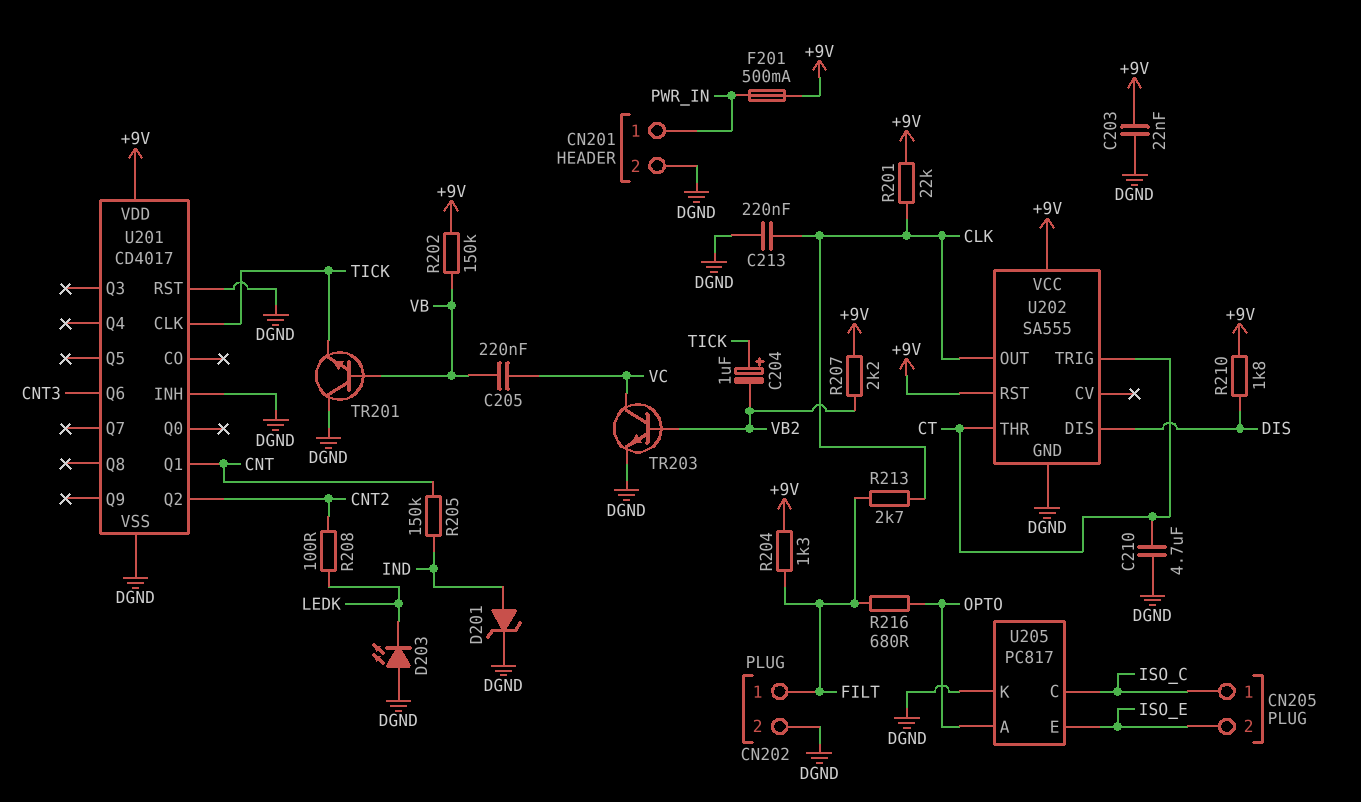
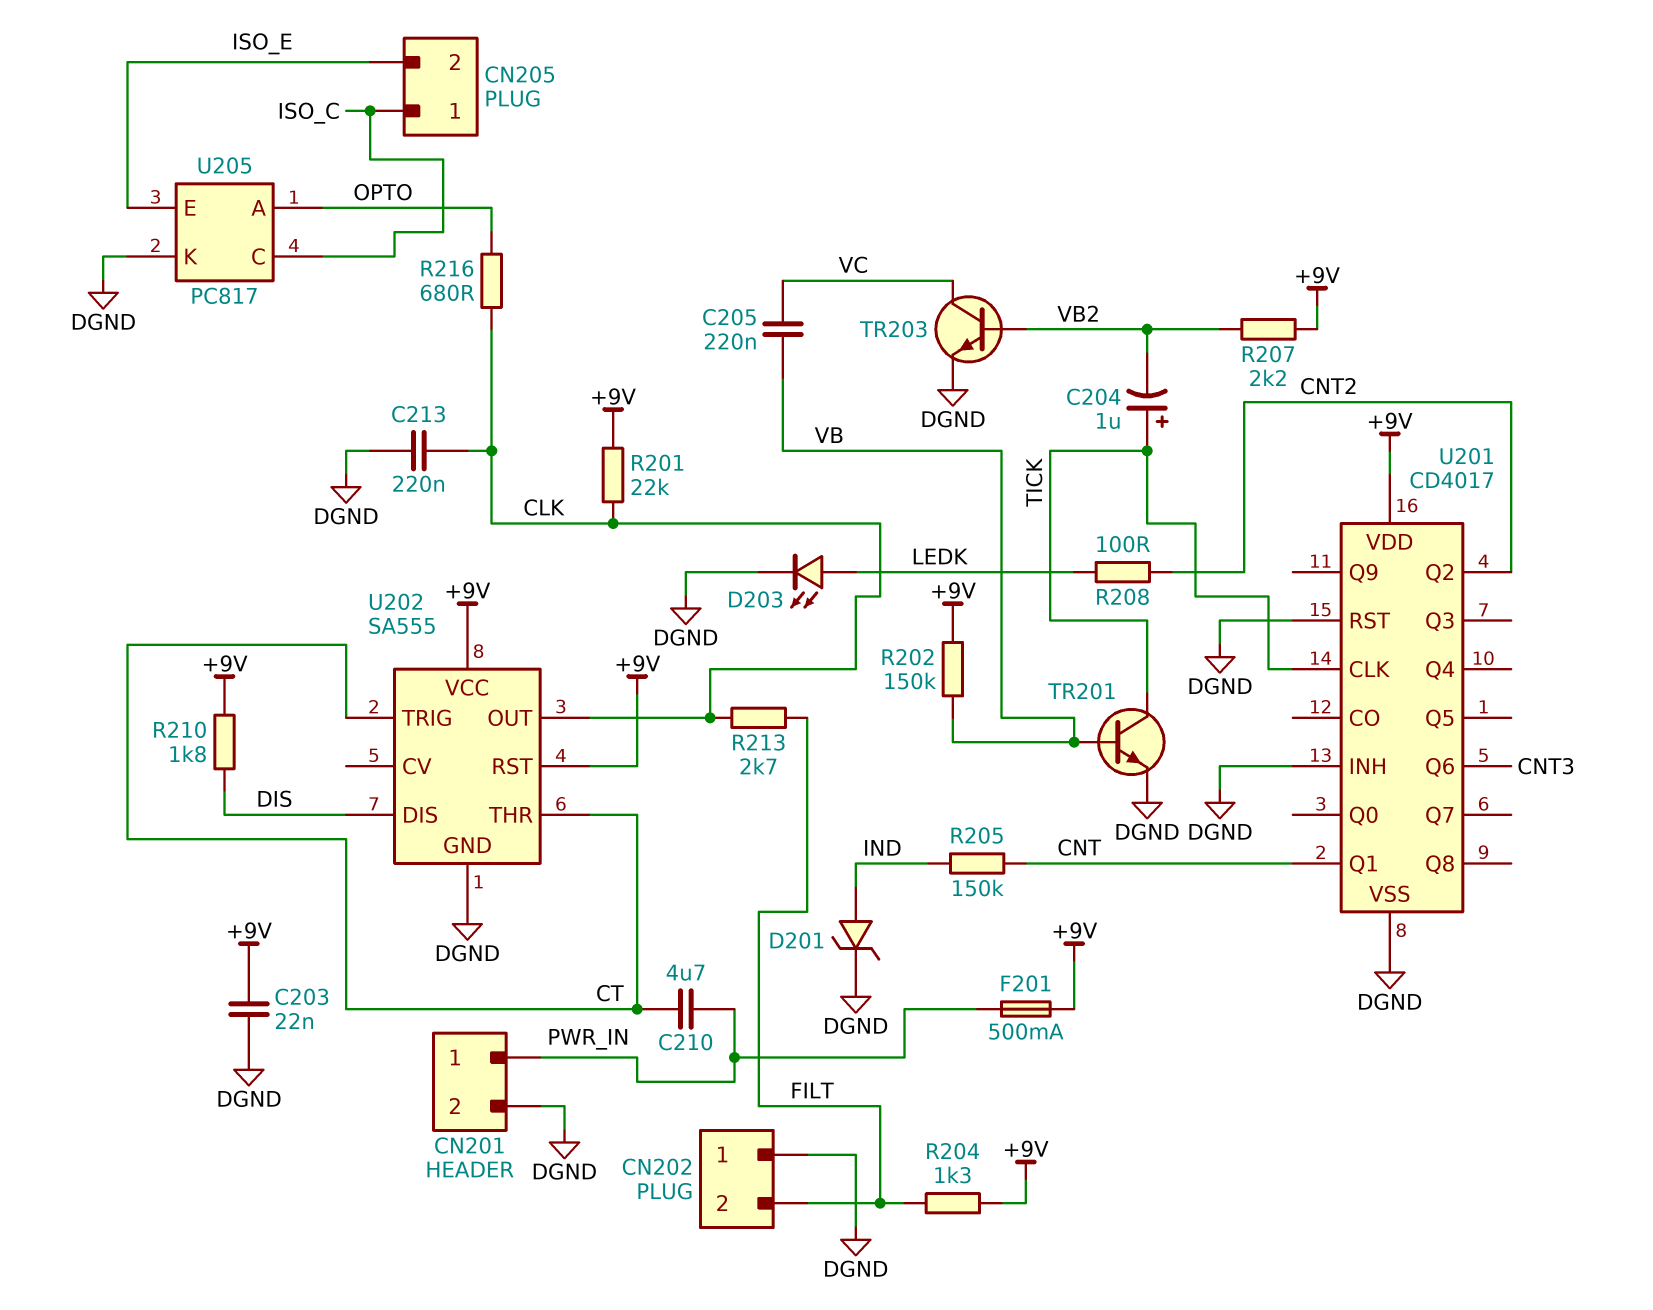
C210: 4.7uF (CT, DGND) -> 4.7uF (CT, PWR_IN)
CN202 pin 1: FILT -> DGND
CN202 pin 2: DGND -> FILT
D203: LED (A DGND, K LEDK) -> LED (A LEDK, K DGND)
R216: 680 (FILT, OPTO) -> 680 (CLK, OPTO)
TR201: NPN (B VB, C DGND, E TICK) -> NPN (B VB, C TICK, E DGND)

